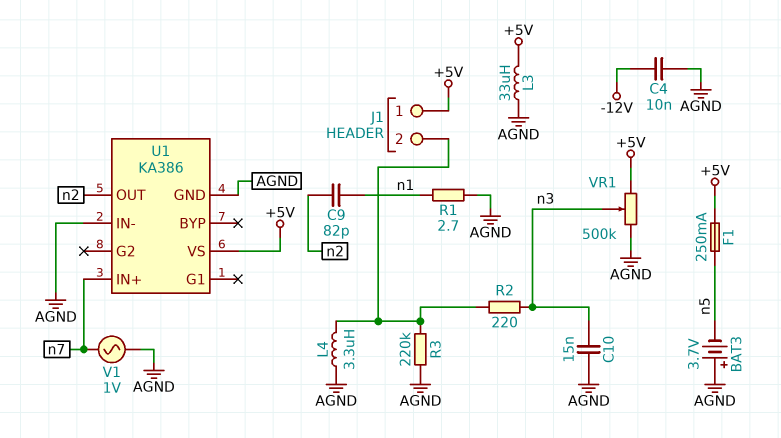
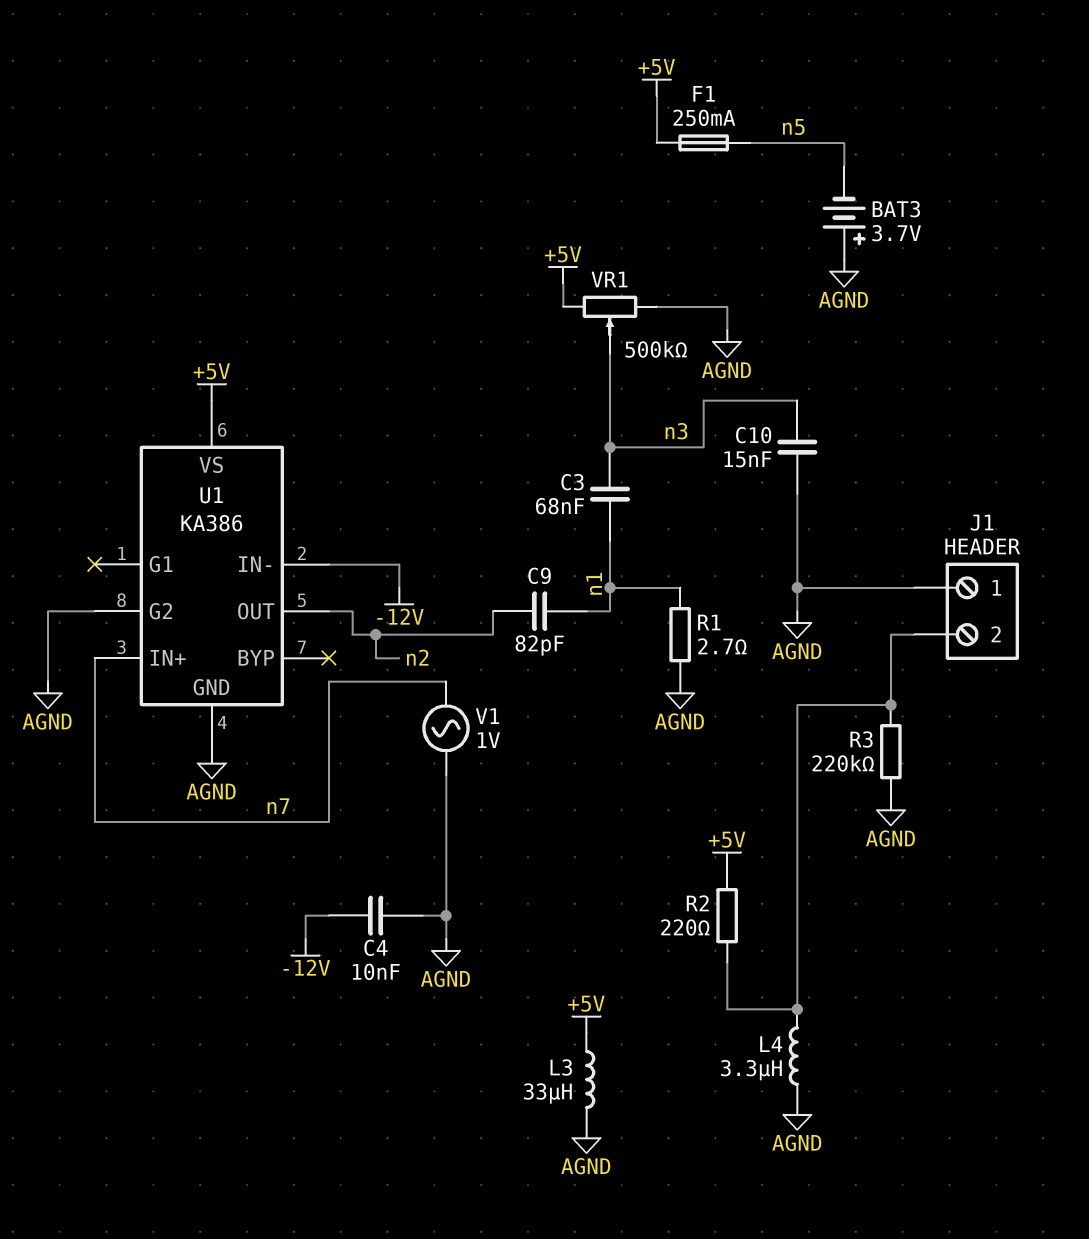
C3: none -> 68nF (n1, n3)
J1 pin 1: +5V -> AGND
R2: 220 (J1/2, n3) -> 220 (+5V, J1/2)
U1 pin G2: none -> AGND
U1 pin IN-: AGND -> -12V

